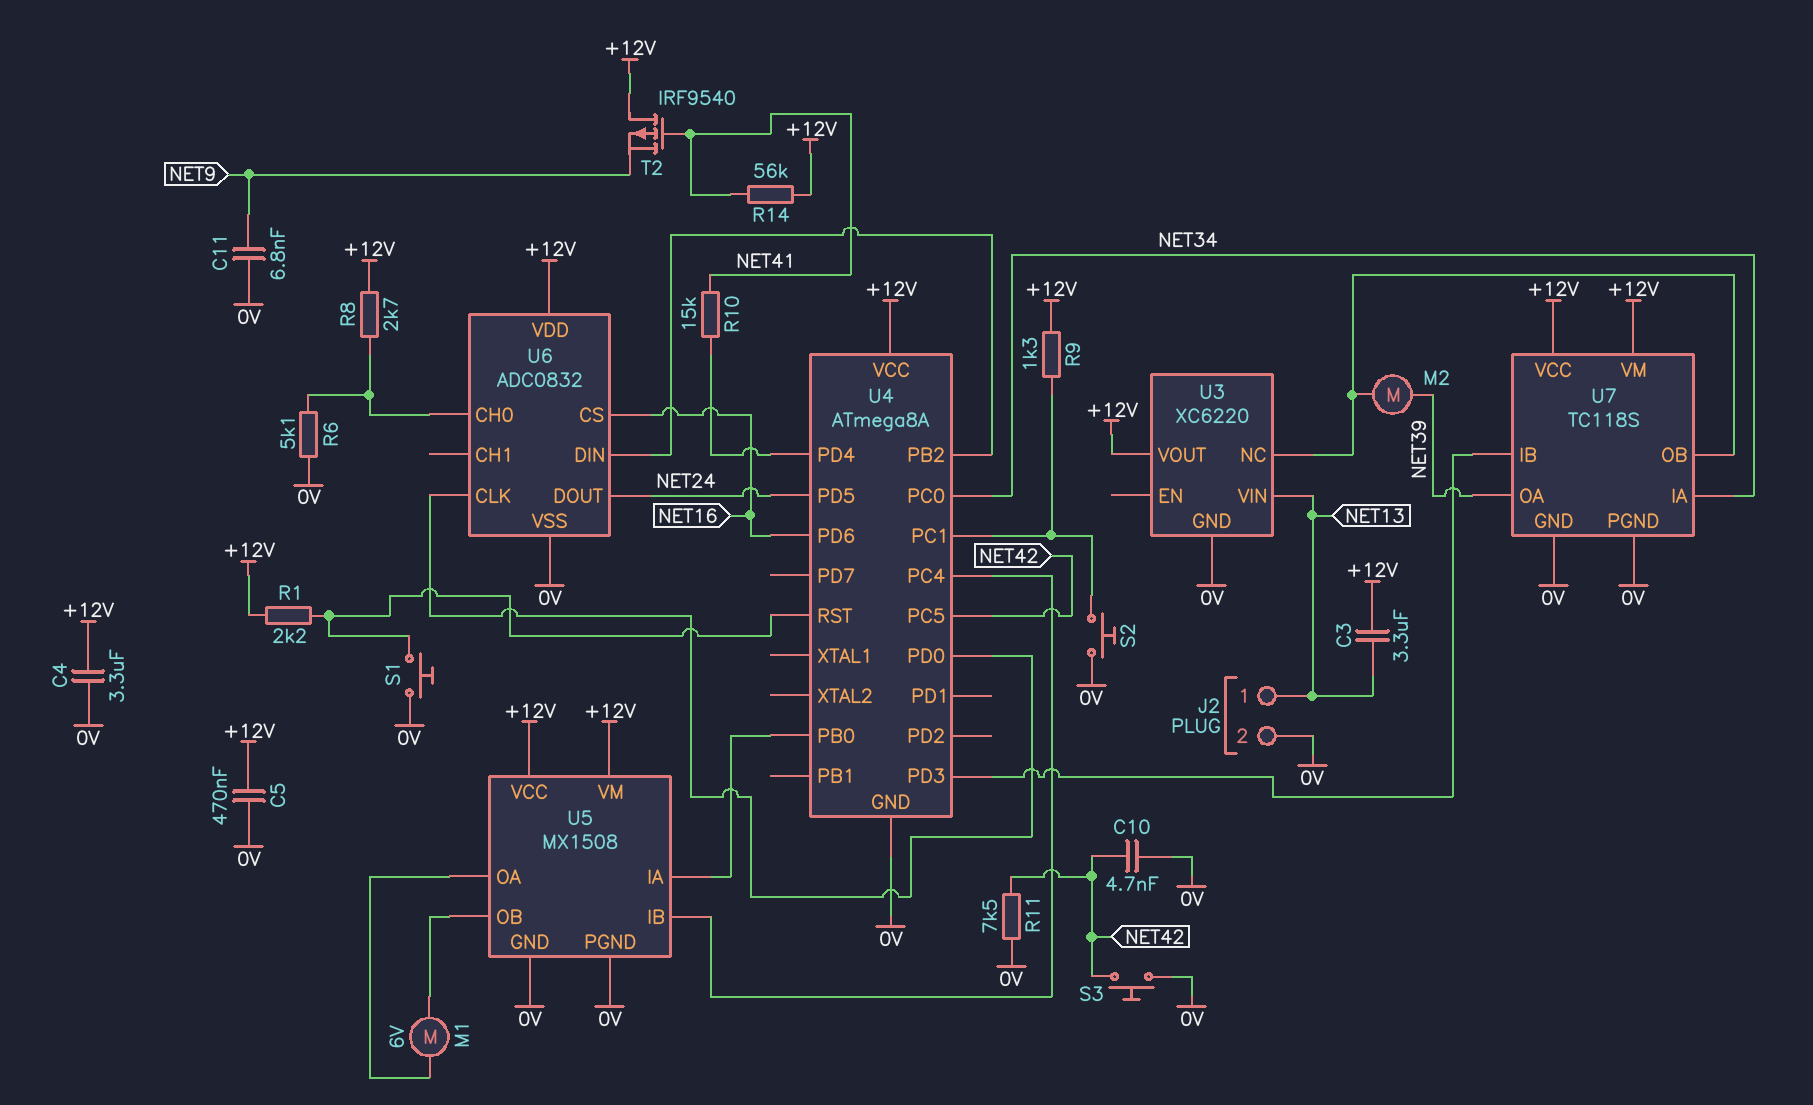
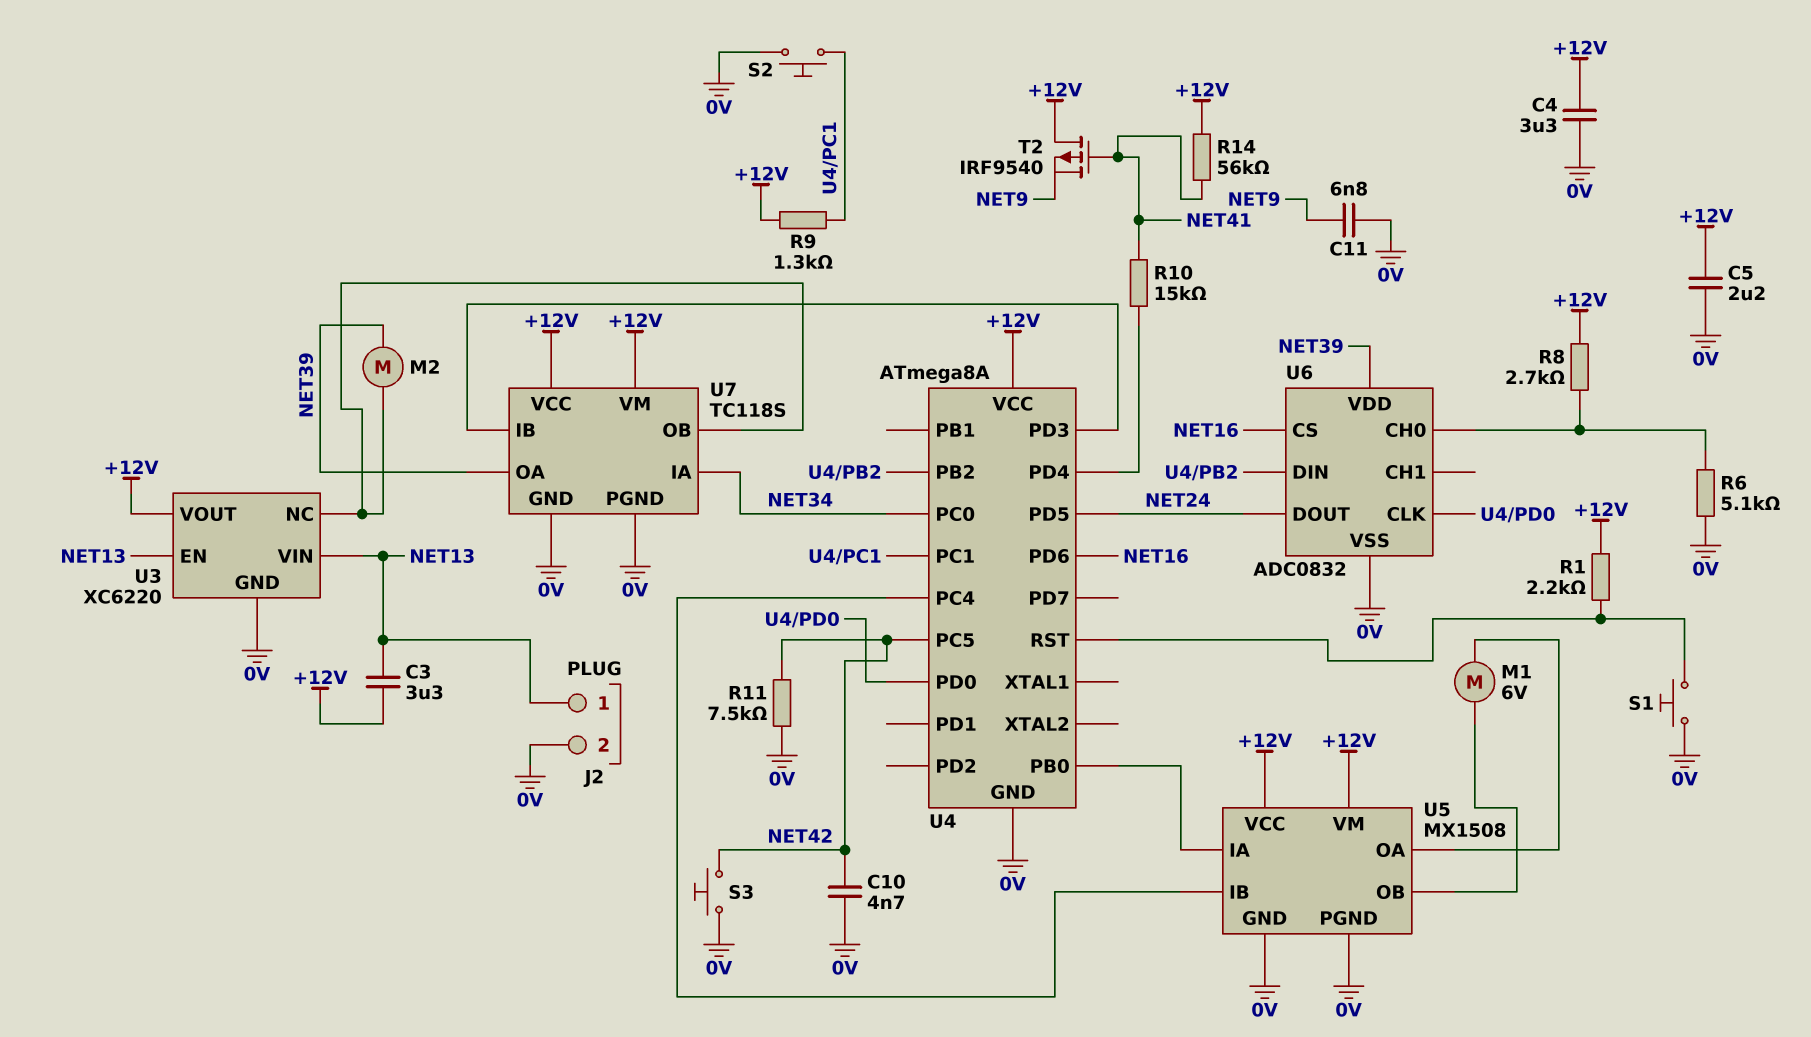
C5: 470nF (+12V, 0V) -> 2.2uF (+12V, 0V)
U3 pin EN: none -> NET13
U6 pin VDD: +12V -> NET39

